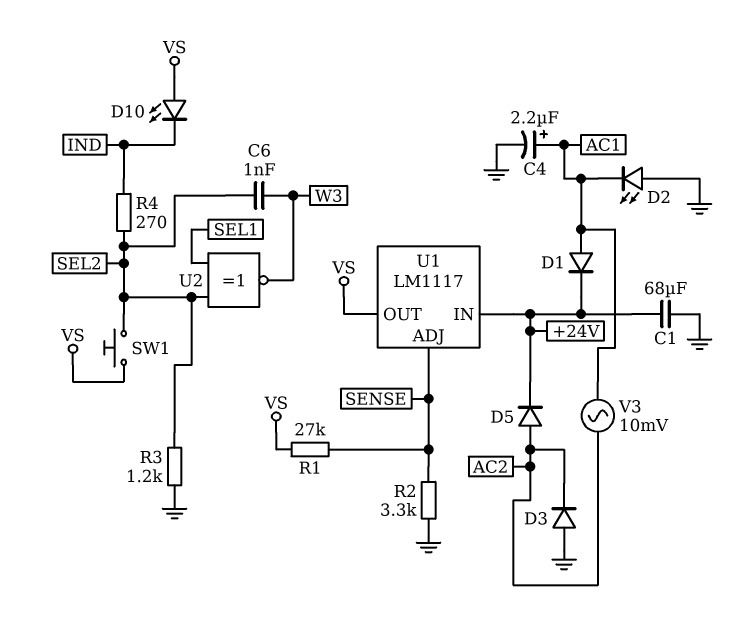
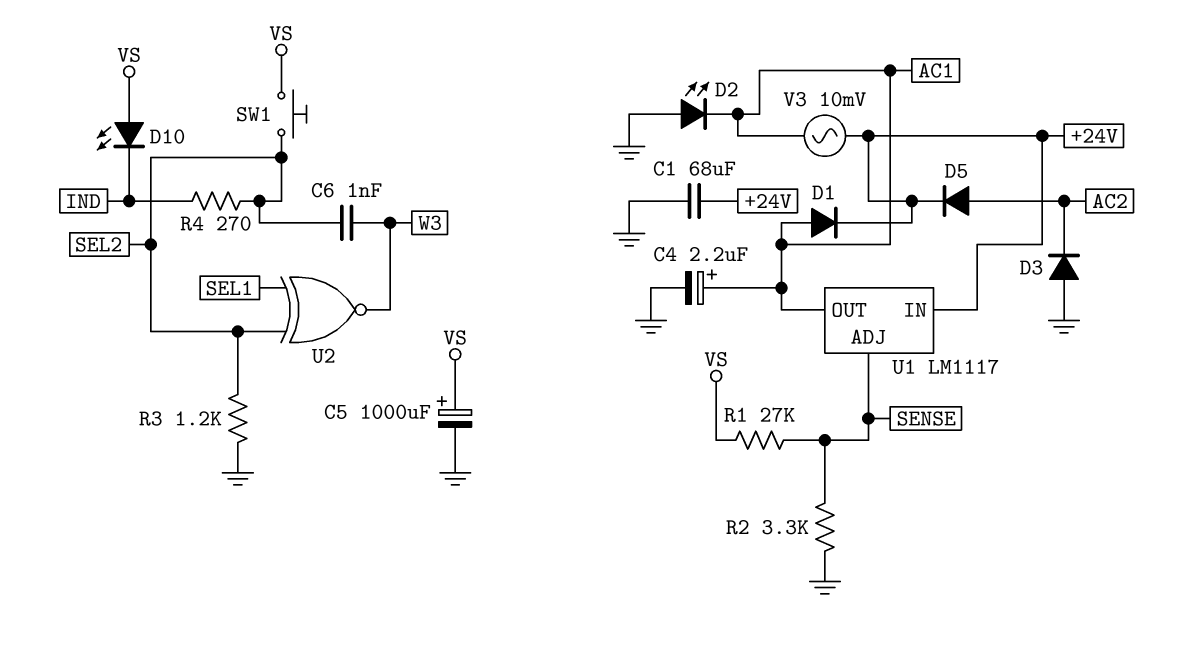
C5: none -> 1000uF (plus VS, minus GND)
U1 pin OUT: VS -> AC1
V3: AC 10mV (AC1, AC2) -> AC 10mV (+24V, AC1)

